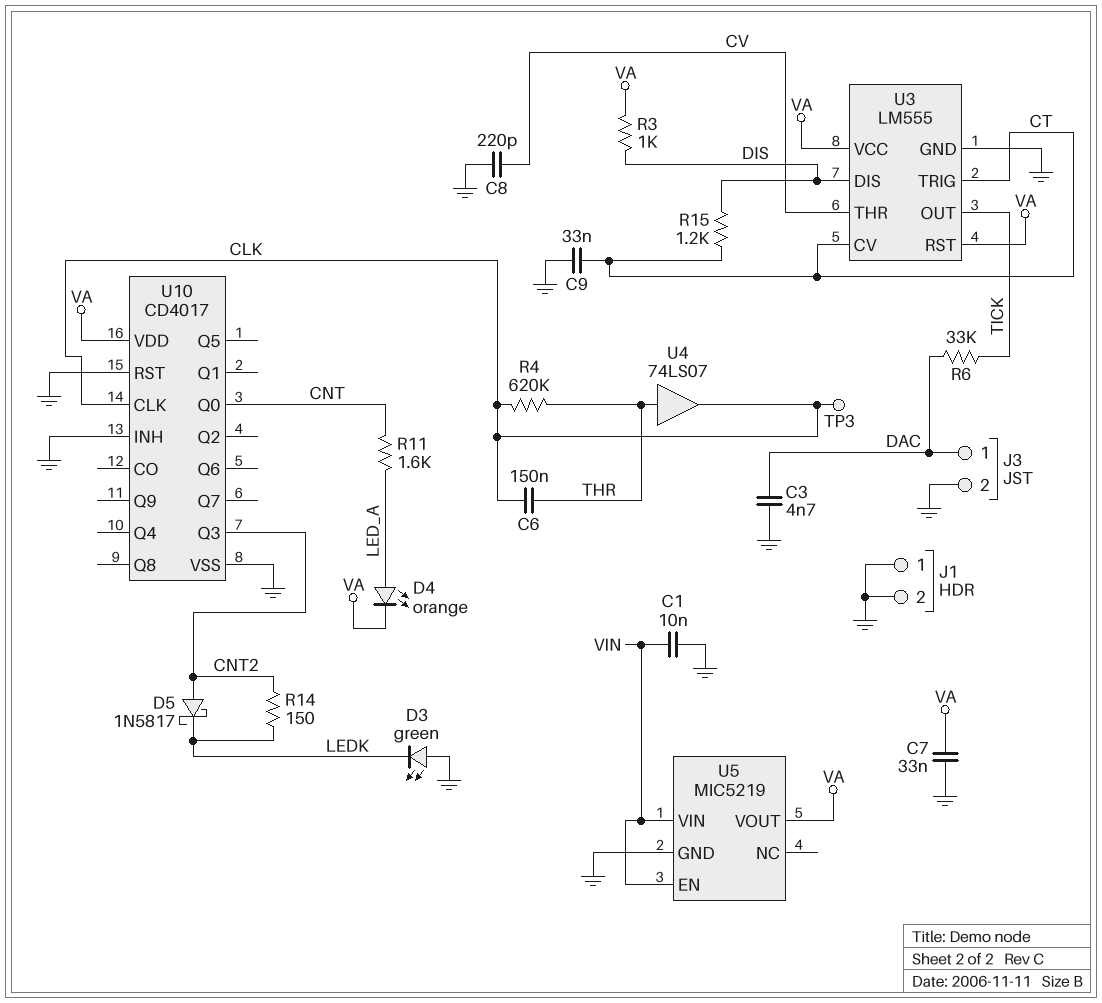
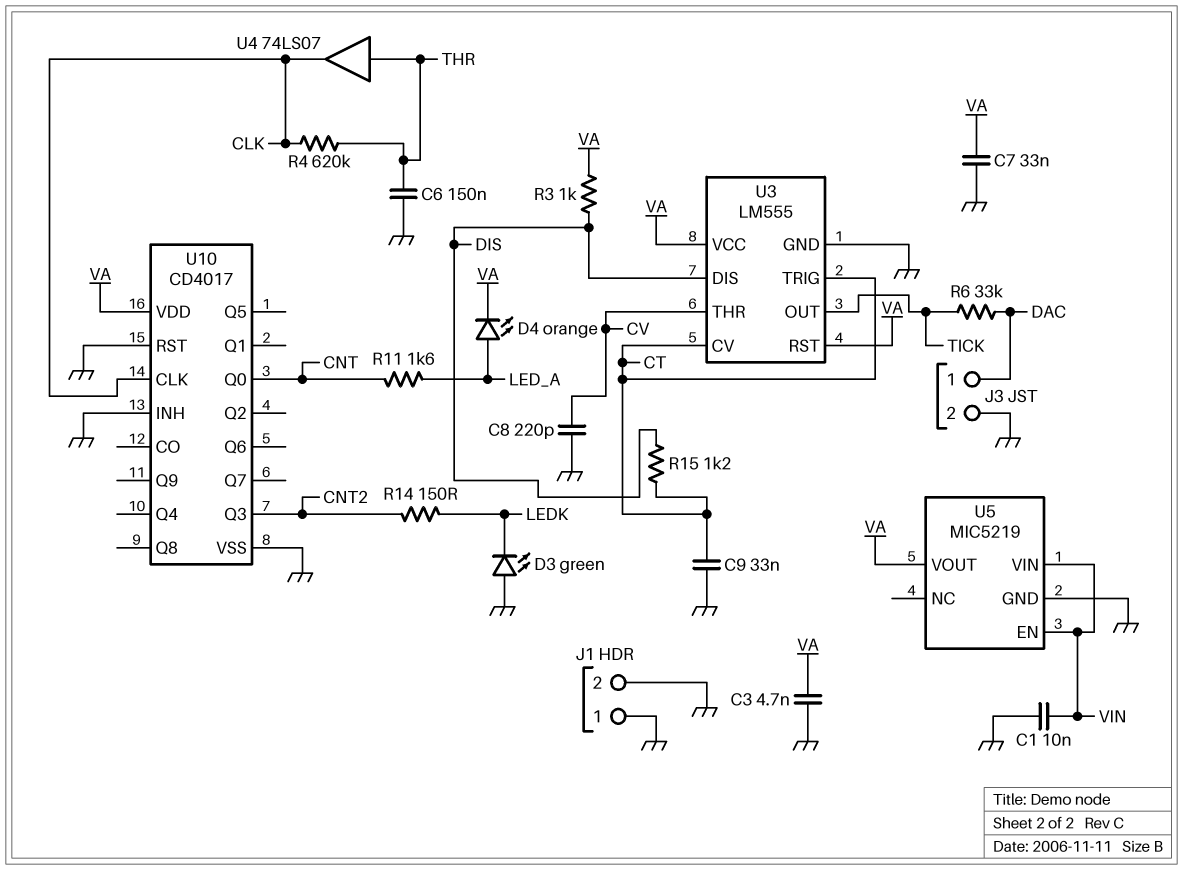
C3: 4.7nF (DAC, GND) -> 4.7nF (GND, VA)
C6: 150nF (CLK, THR) -> 150nF (GND, THR)
D5: schottky 1N5817 (A CNT2, K LEDK) -> none
TP3: test point (CLK) -> none

